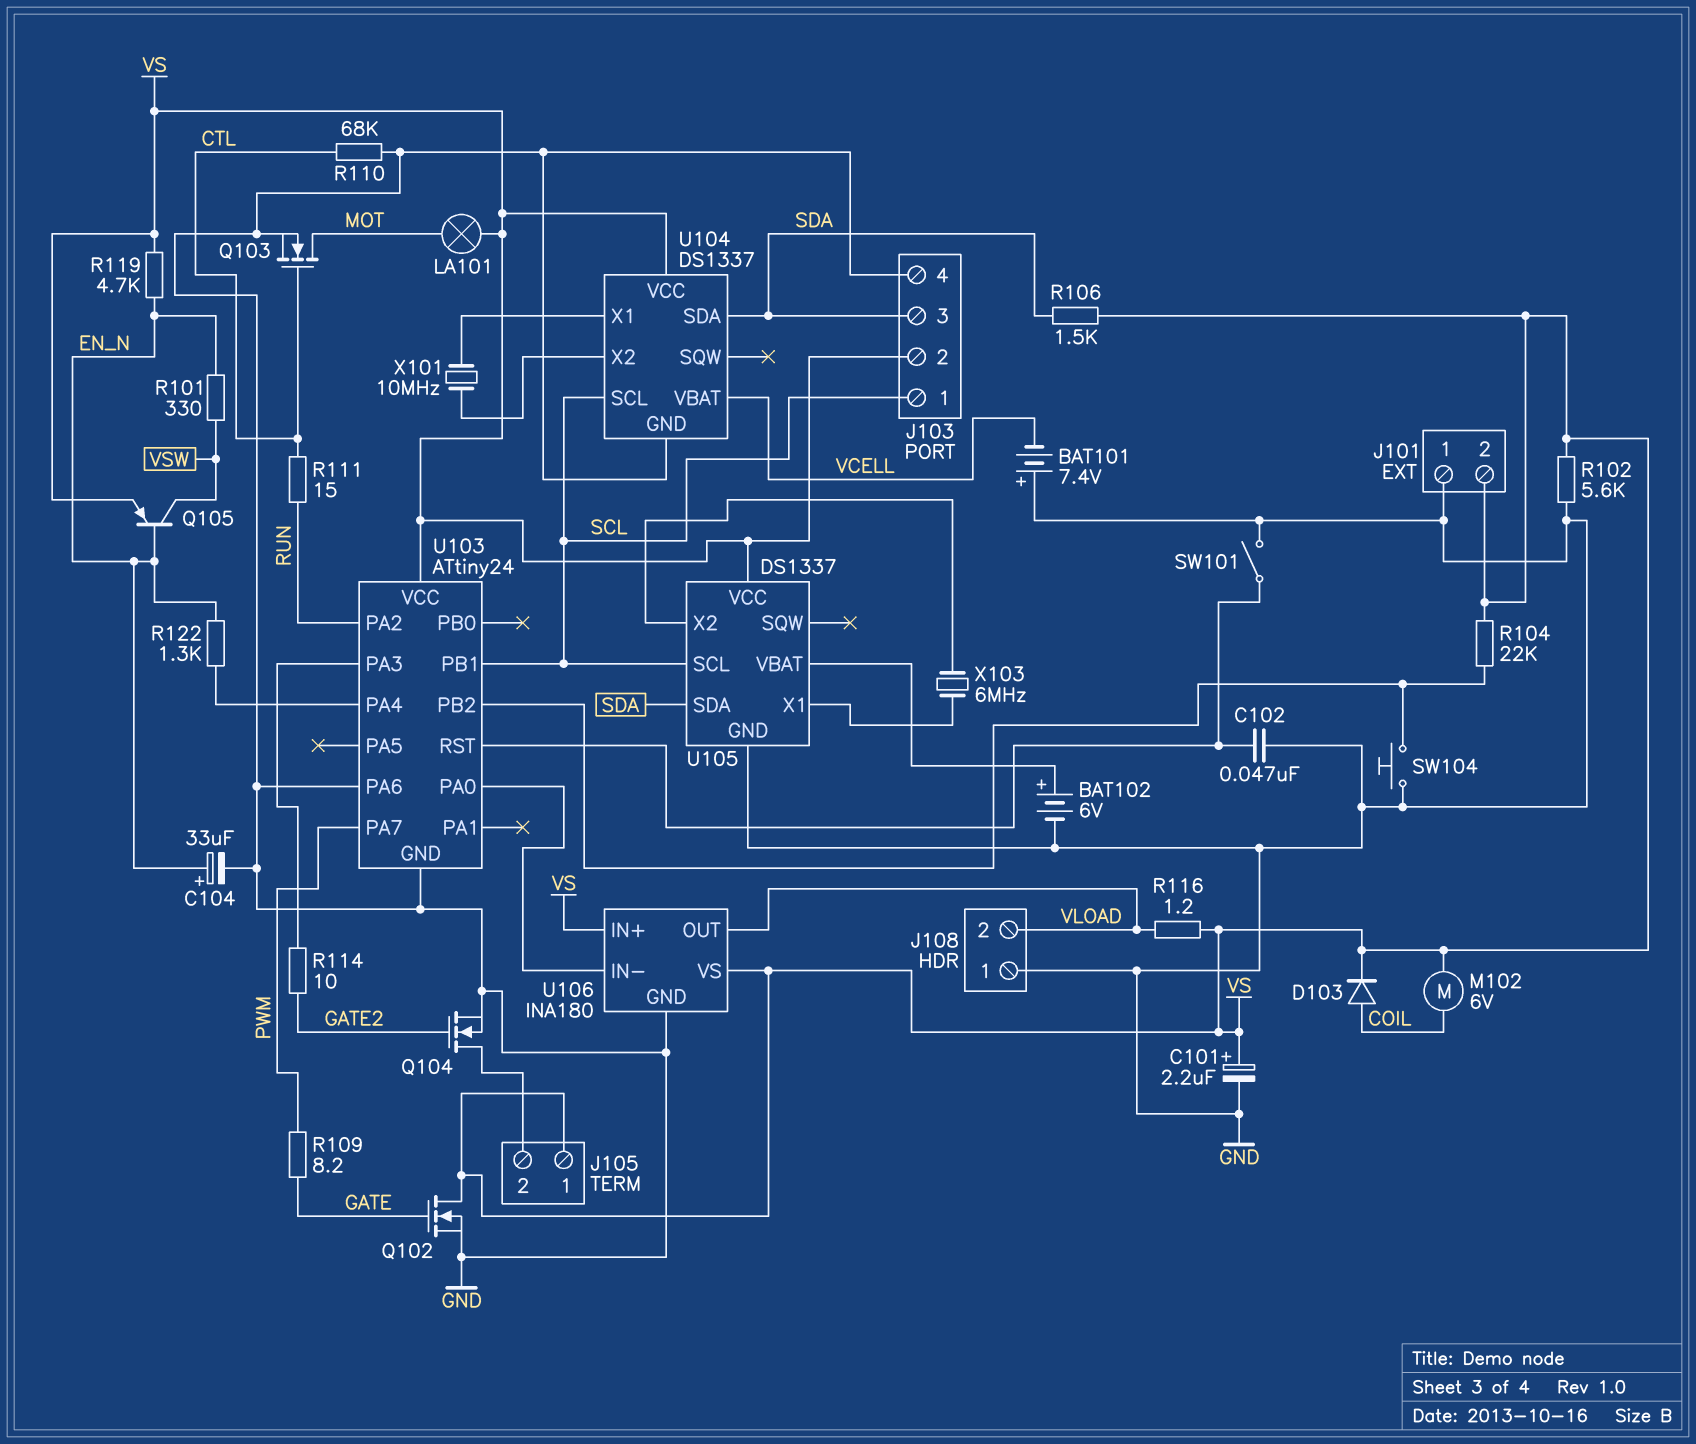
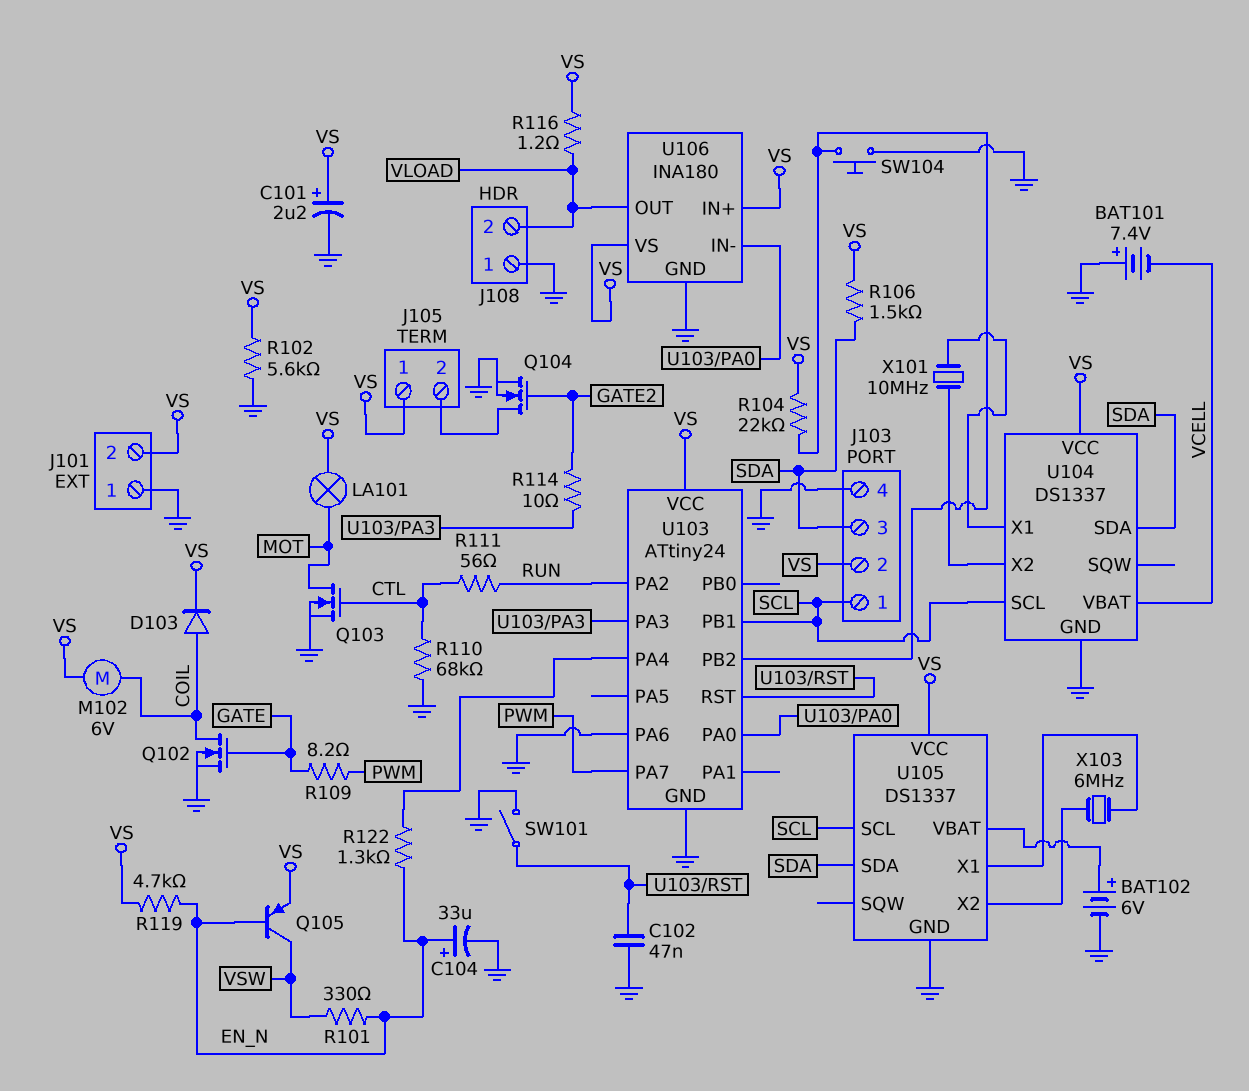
Q102: NMOS (G GATE, D VS, S GND) -> NMOS (G GATE, D COIL, S GND)
R111: 15 (CTL, RUN) -> 56 (CTL, RUN)

